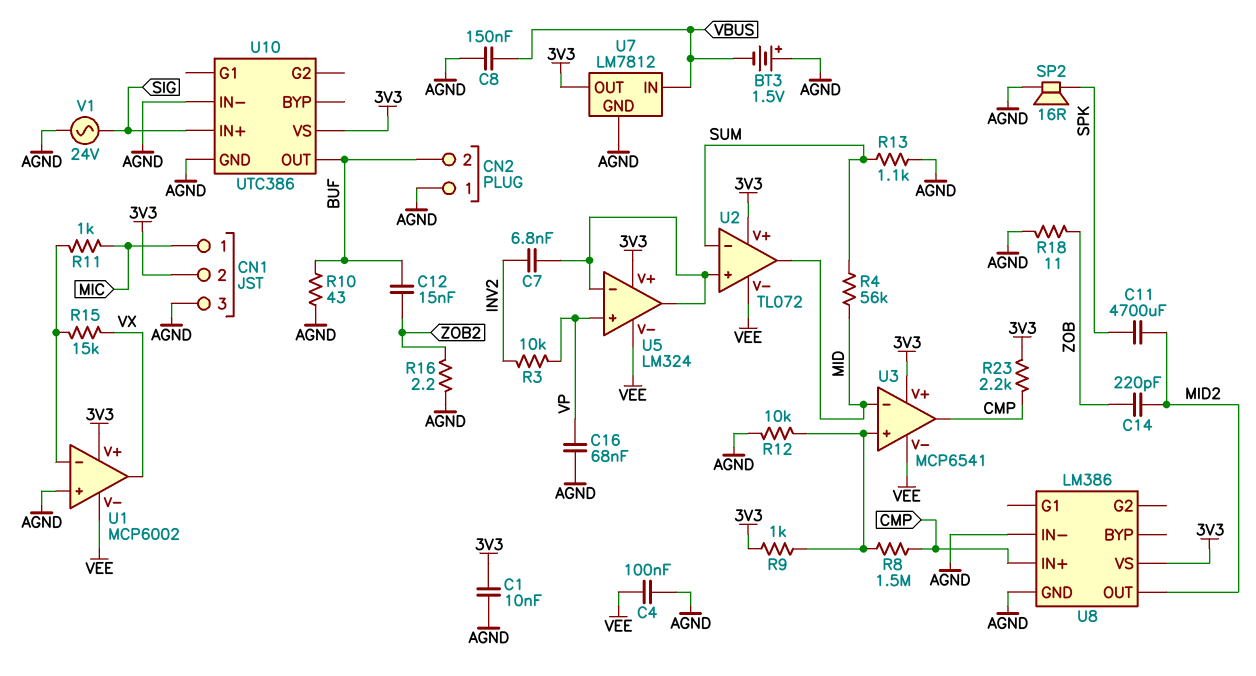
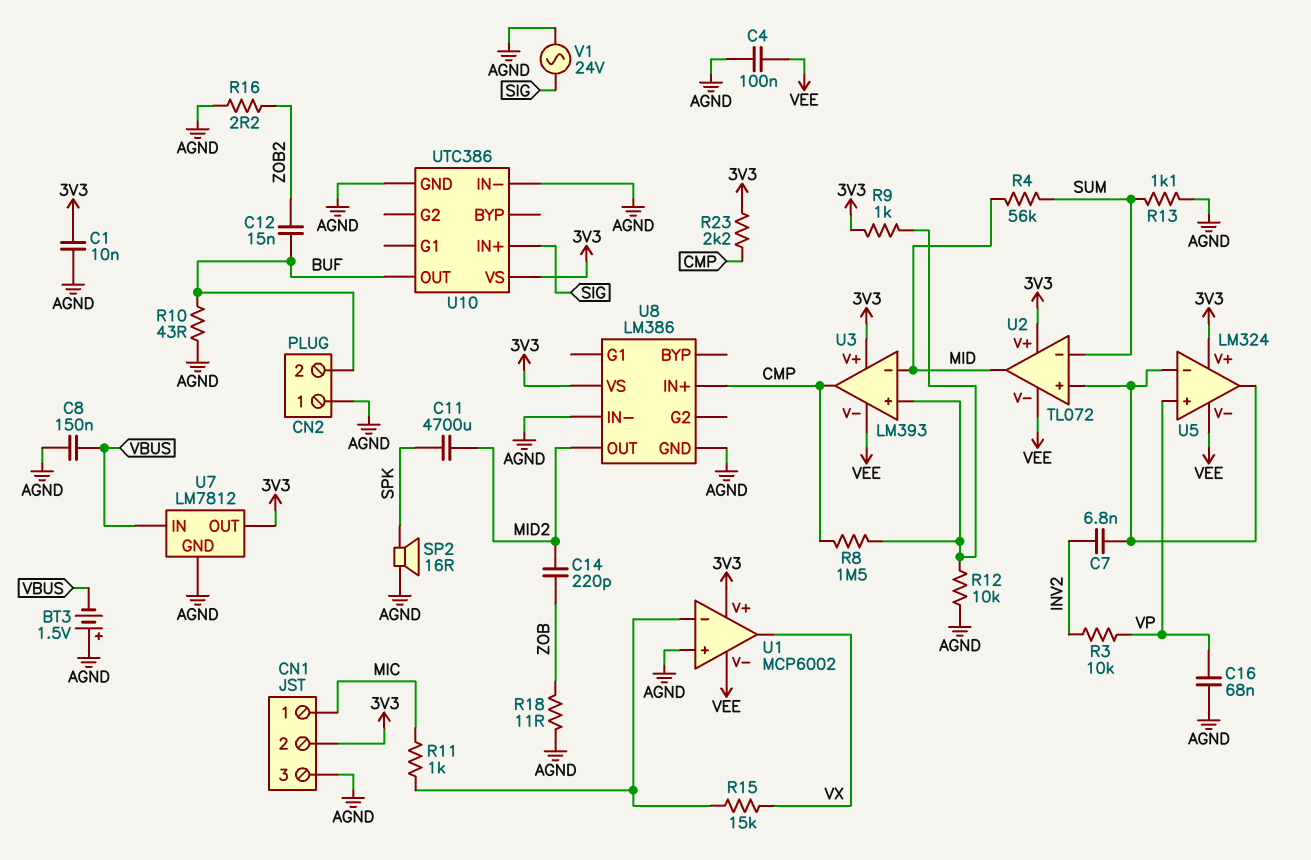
U3: MCP6541 -> LM393

